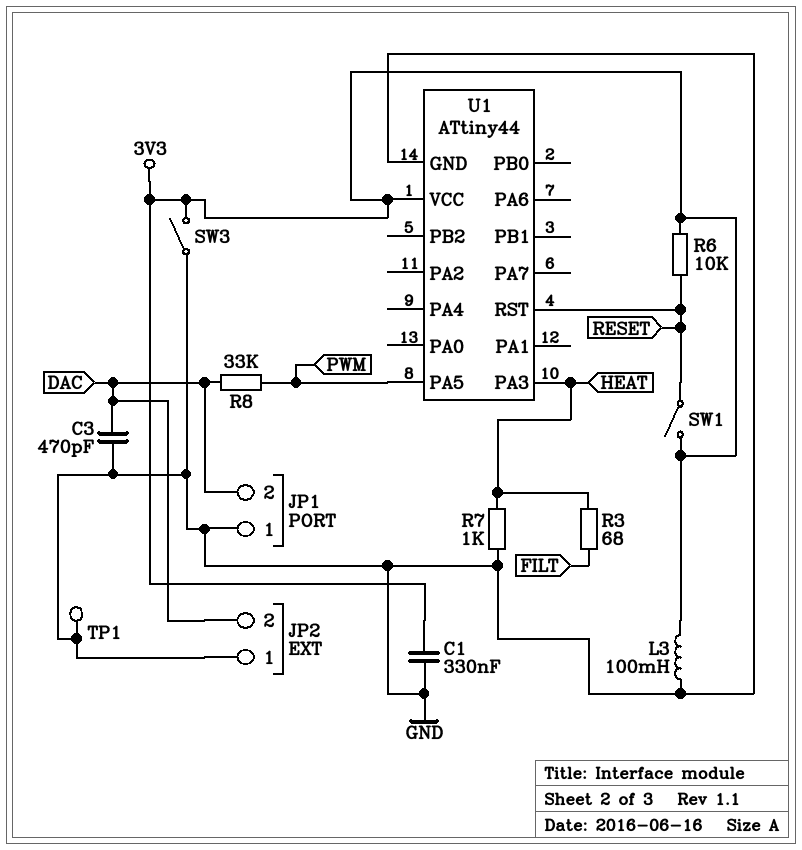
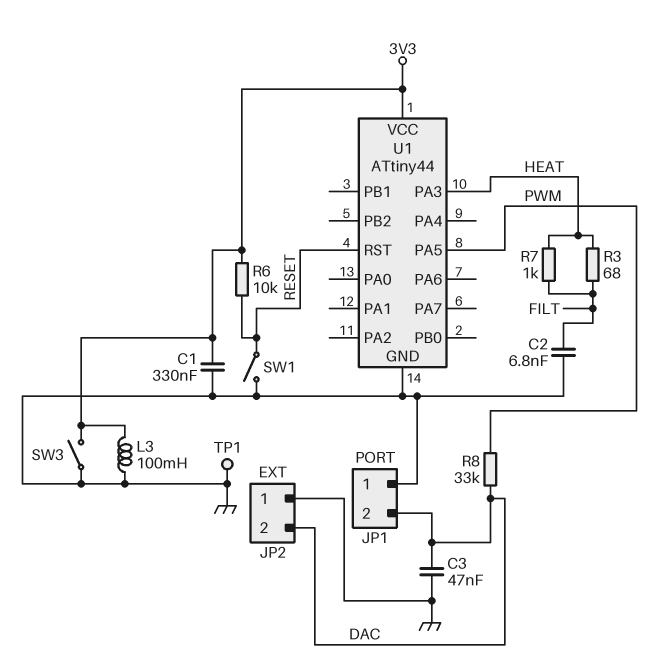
C2: none -> 6.8nF (FILT, GND)
C3: 470pF (DAC, GND) -> 47nF (DAC, GND)
R7: 1k (GND, HEAT) -> 1k (FILT, HEAT)
SW1: switch (3V3, RESET) -> switch (GND, RESET)

